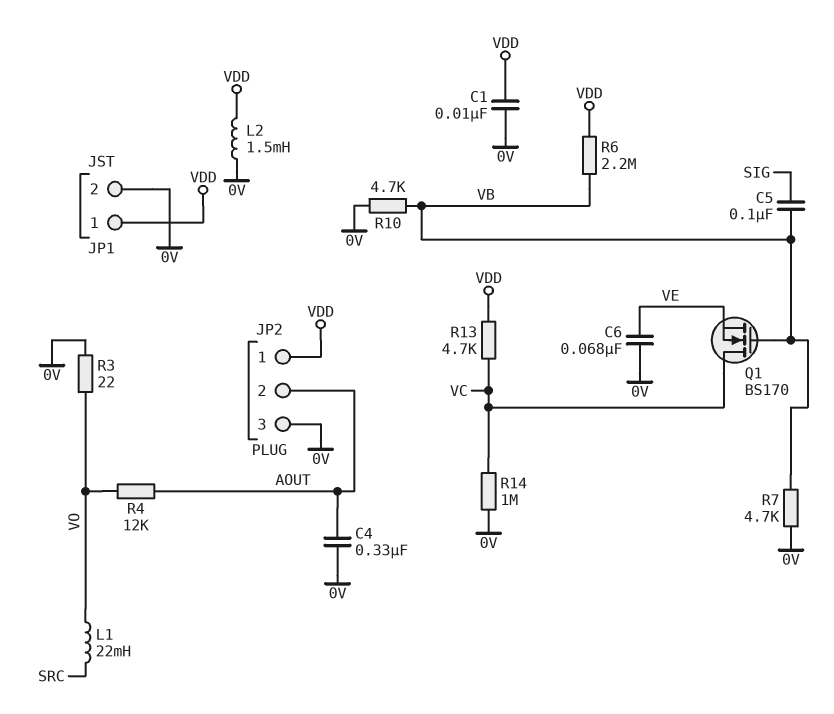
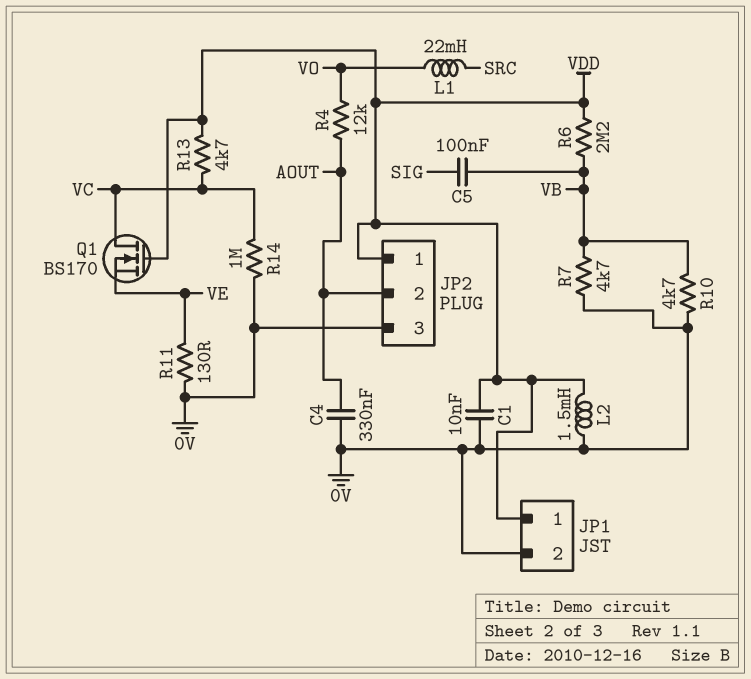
C6: 68nF (0V, VE) -> none
Q1: NMOS BS170 (G VB, D VC, S VE) -> NMOS BS170 (G VDD, D VC, S VE)
R3: 22 (0V, VO) -> none
R11: none -> 130 (0V, VE)

